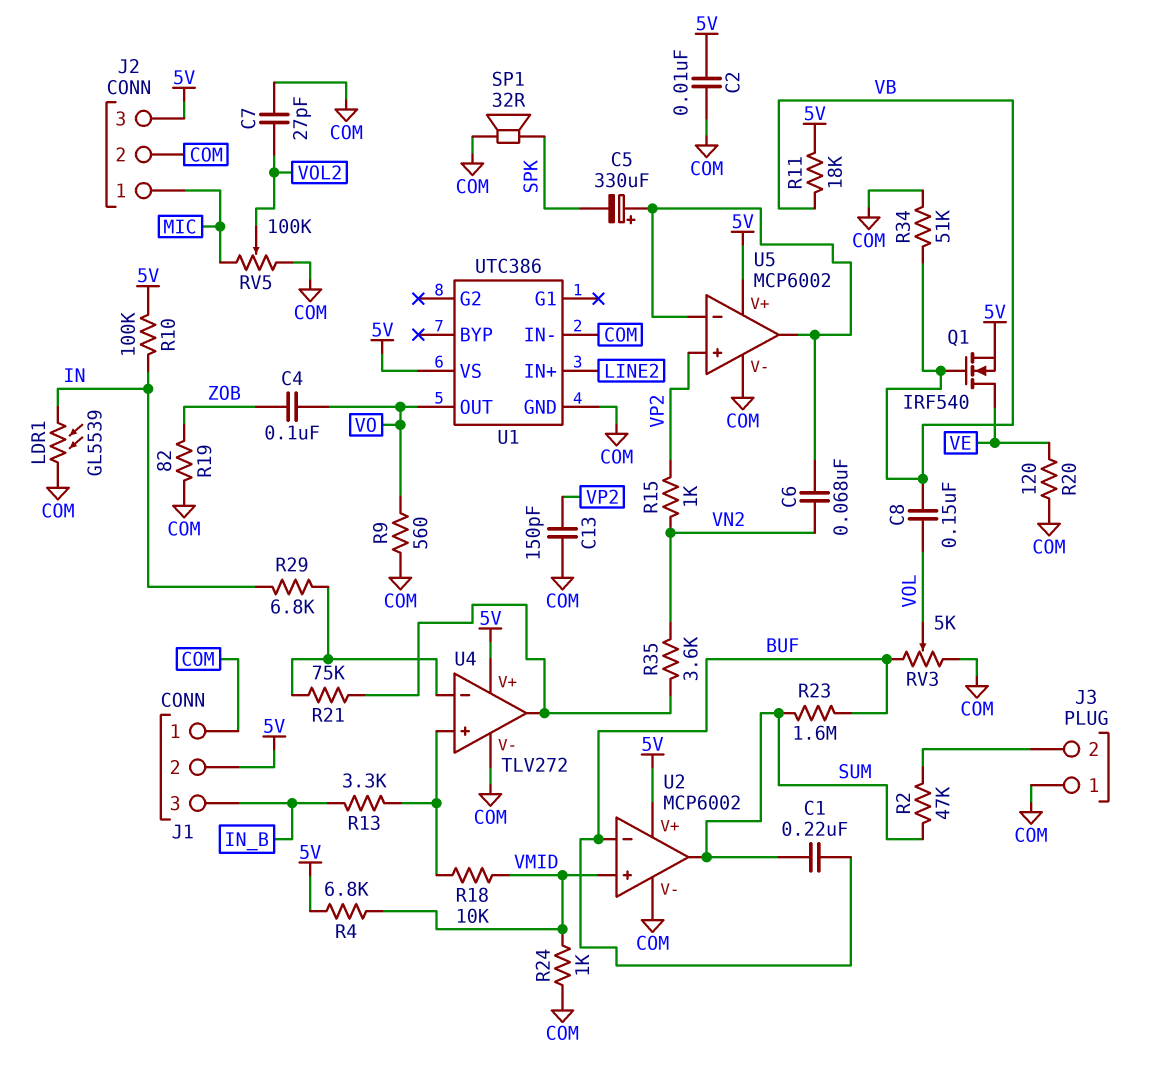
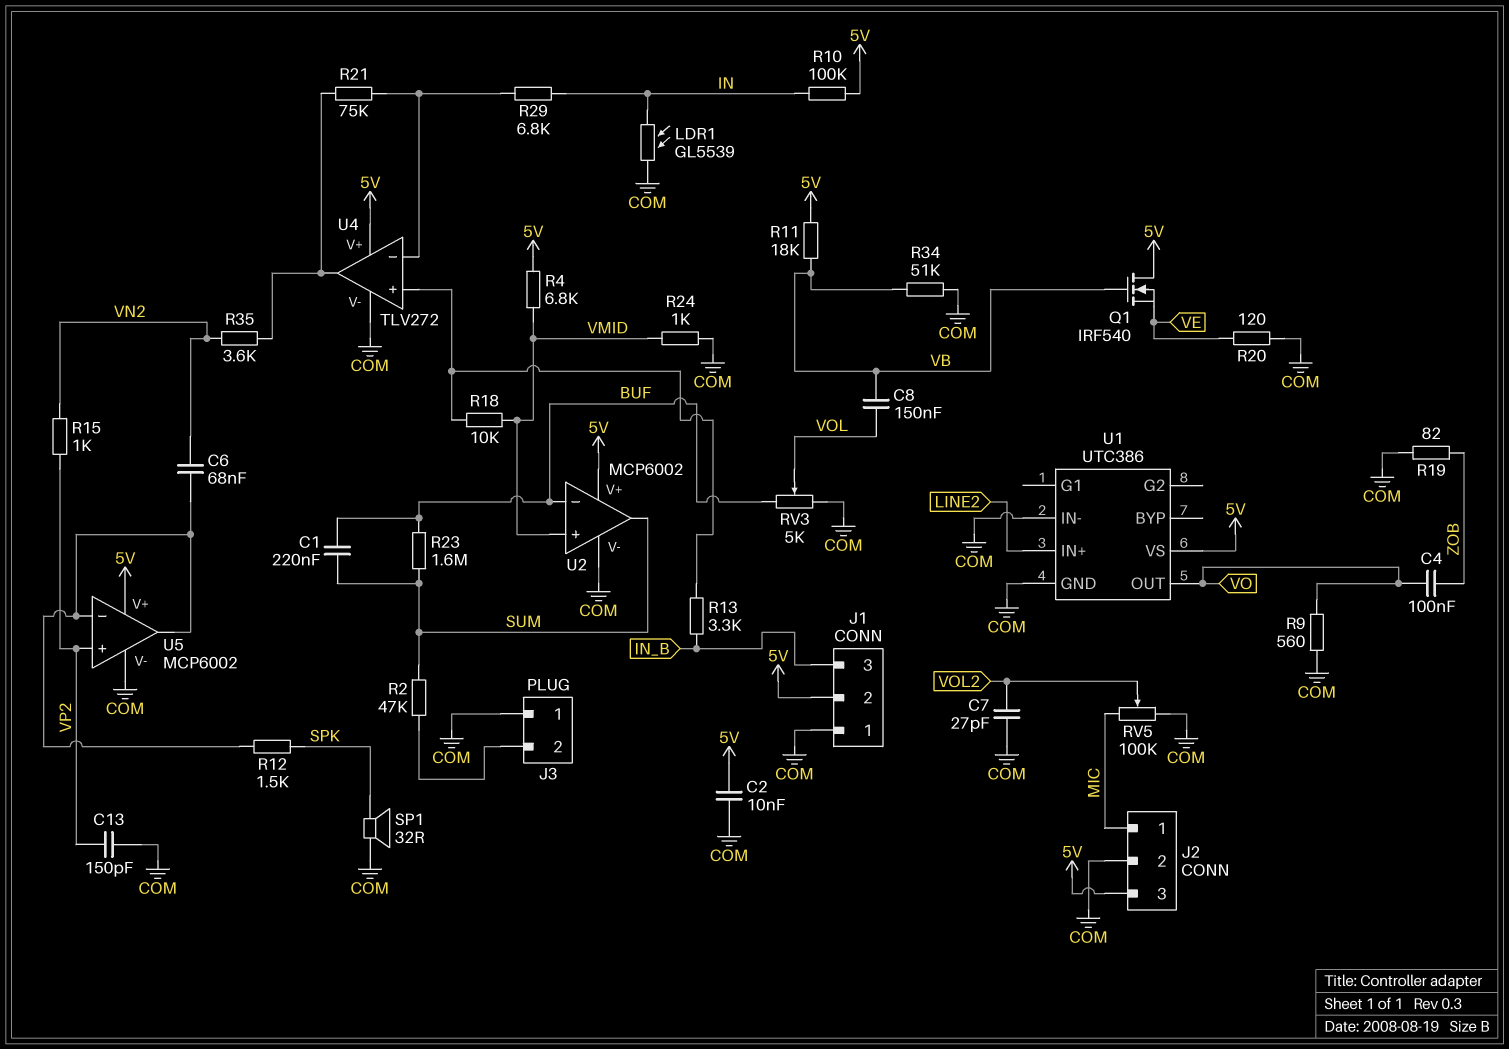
C5: 330uF (plus U5/in-, minus SPK) -> none
Q1: NMOS IRF540 (G VB, D VE, S 5V) -> NMOS IRF540 (G VB, D 5V, S VE)
R12: none -> 1.5k (SPK, U5/in-)

